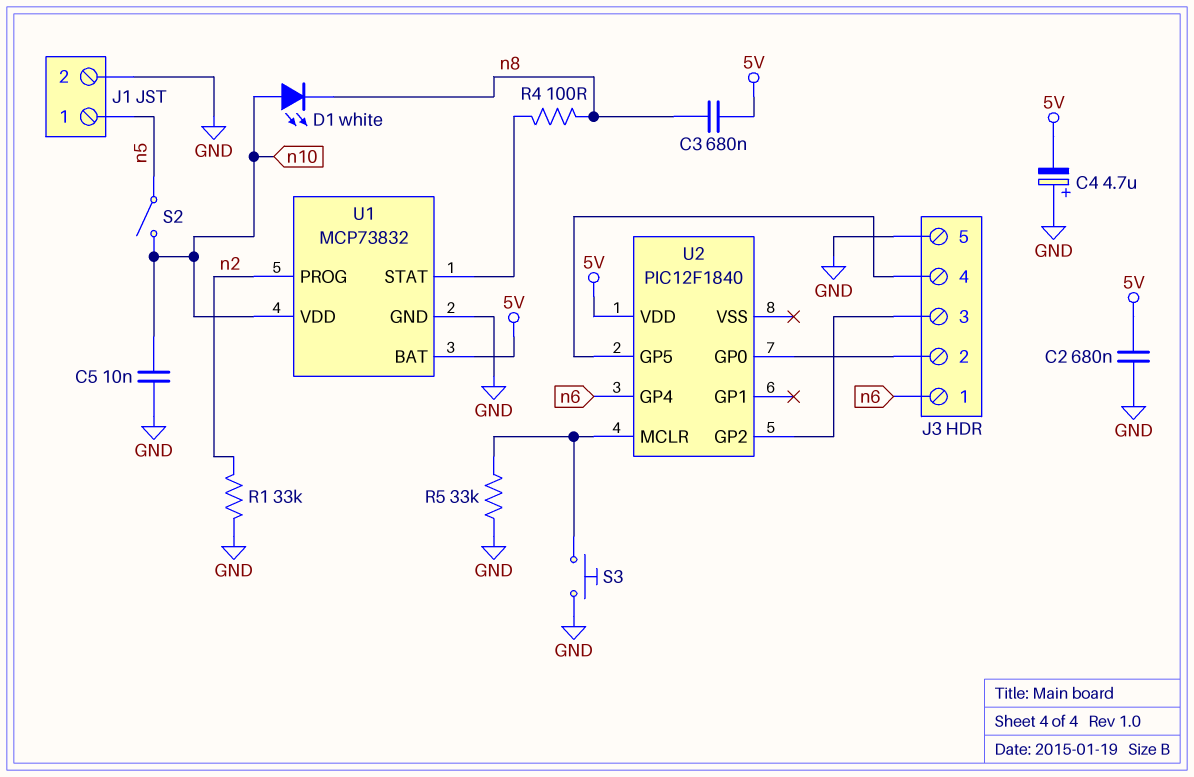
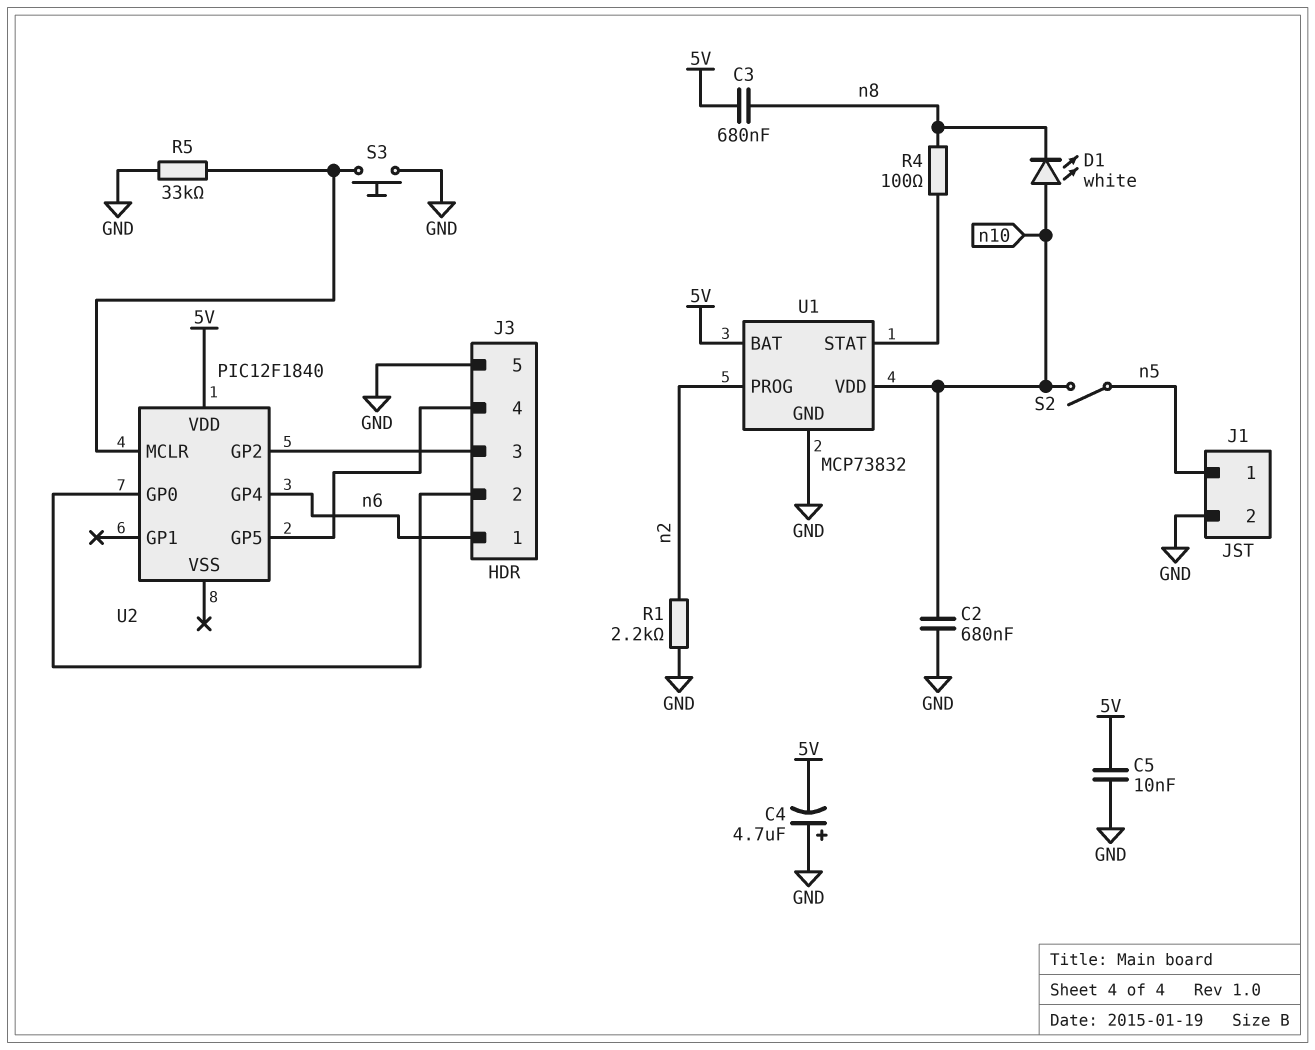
C2: 680nF (5V, GND) -> 680nF (GND, n10)
C5: 10nF (GND, n10) -> 10nF (5V, GND)
R1: 33k (GND, n2) -> 2.2k (GND, n2)

